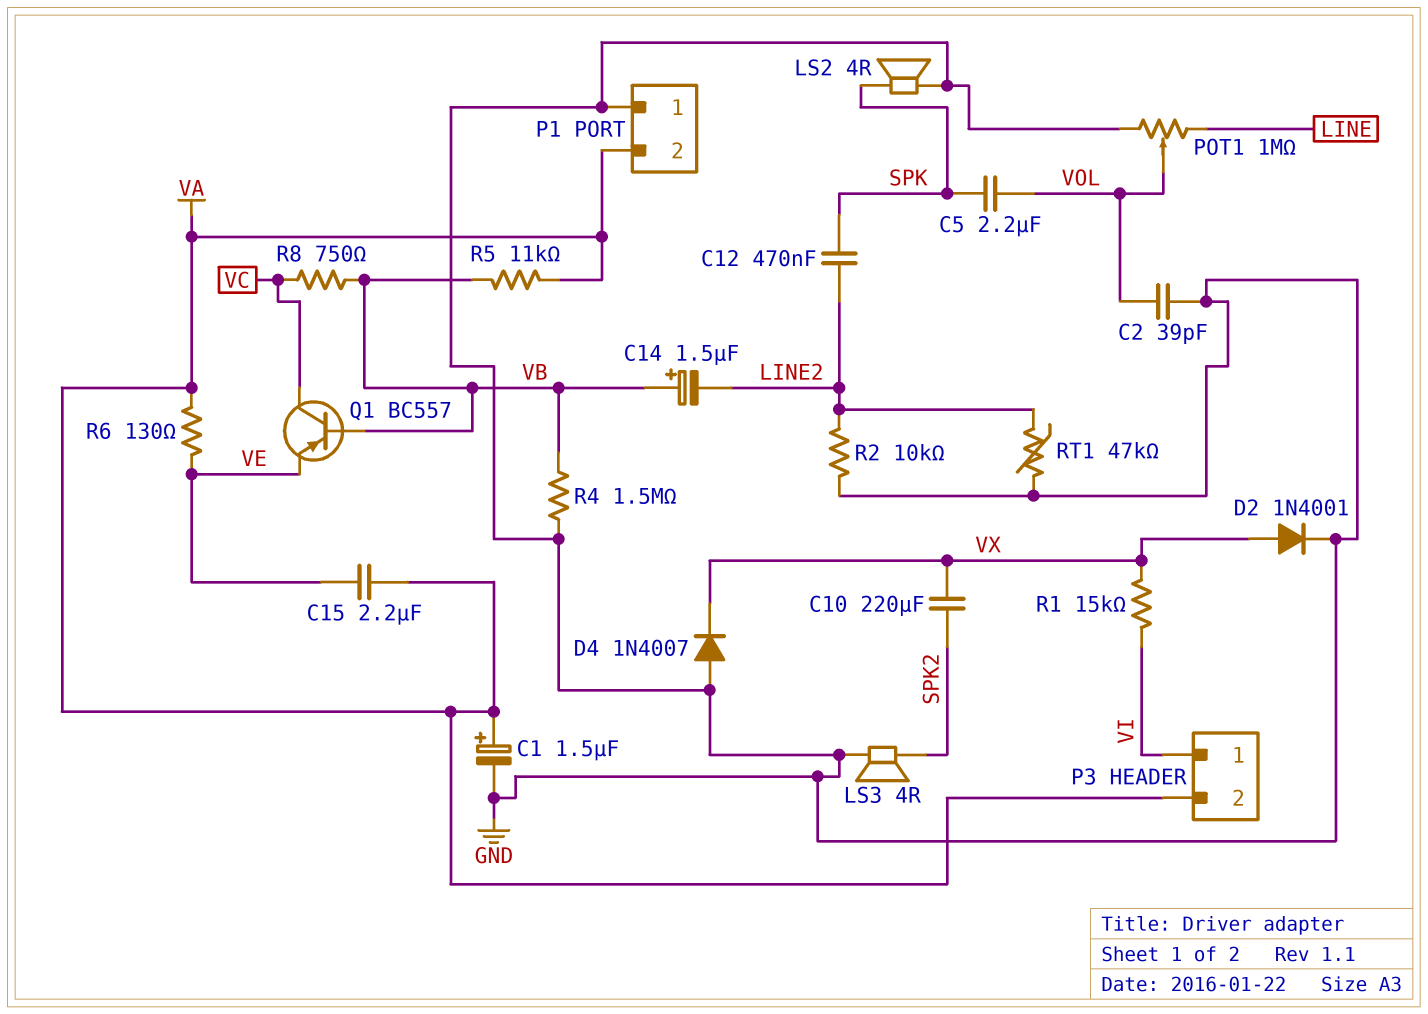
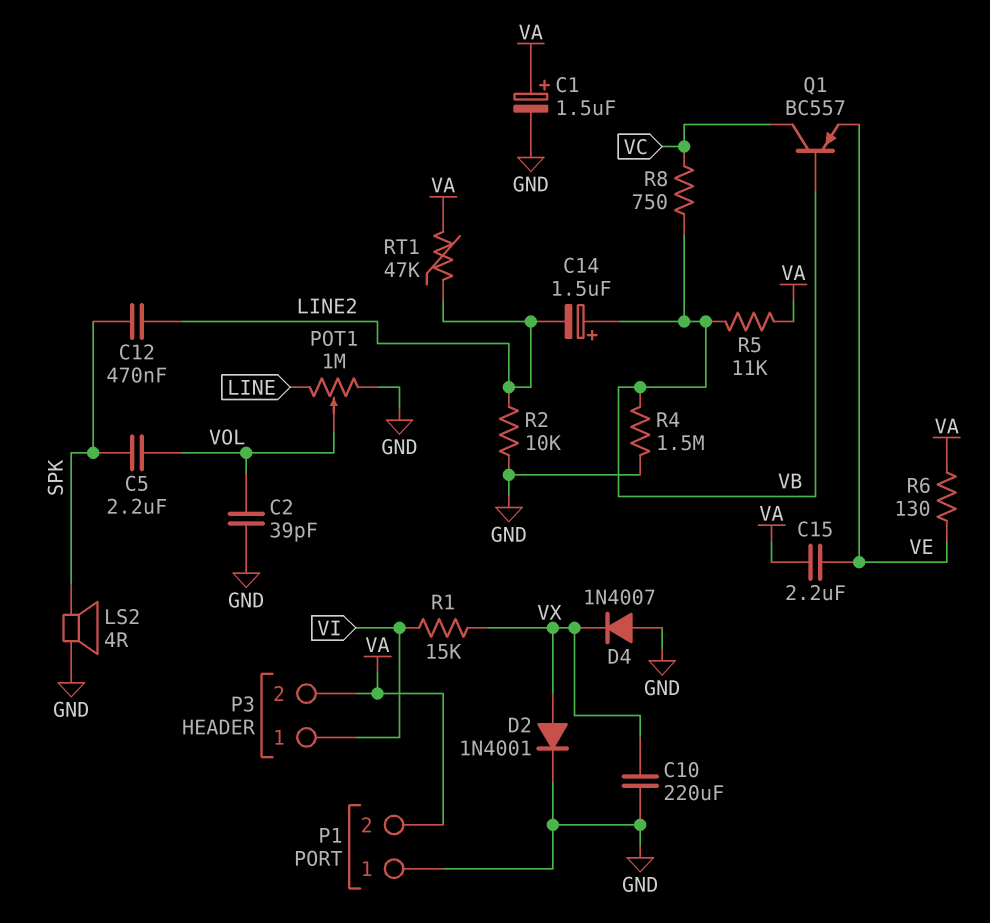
C10: 220uF (SPK2, VX) -> 220uF (GND, VX)
LS3: speaker 4R (GND, SPK2) -> none
RT1: 47k (GND, LINE2) -> 47k (LINE2, VA)

